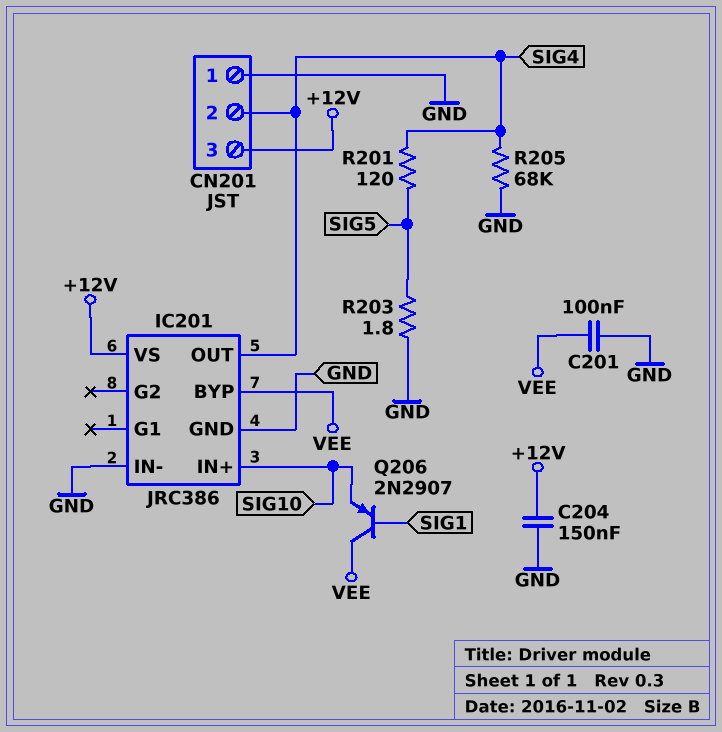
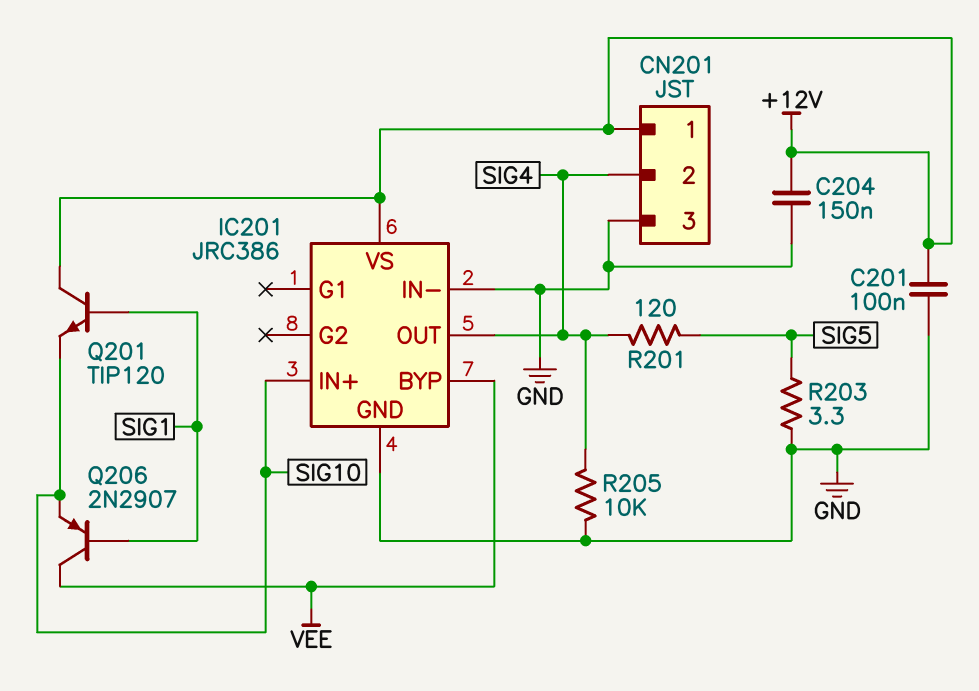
C201: 100nF (GND, VEE) -> 100nF (+12V, GND)
CN201 pin 1: GND -> +12V
CN201 pin 3: +12V -> GND
Q201: none -> NPN TIP120 (B SIG1, C +12V, E SIG10)
R203: 1.8 (GND, SIG5) -> 3.3 (GND, SIG5)
R205: 68k (GND, SIG4) -> 10k (GND, SIG4)

